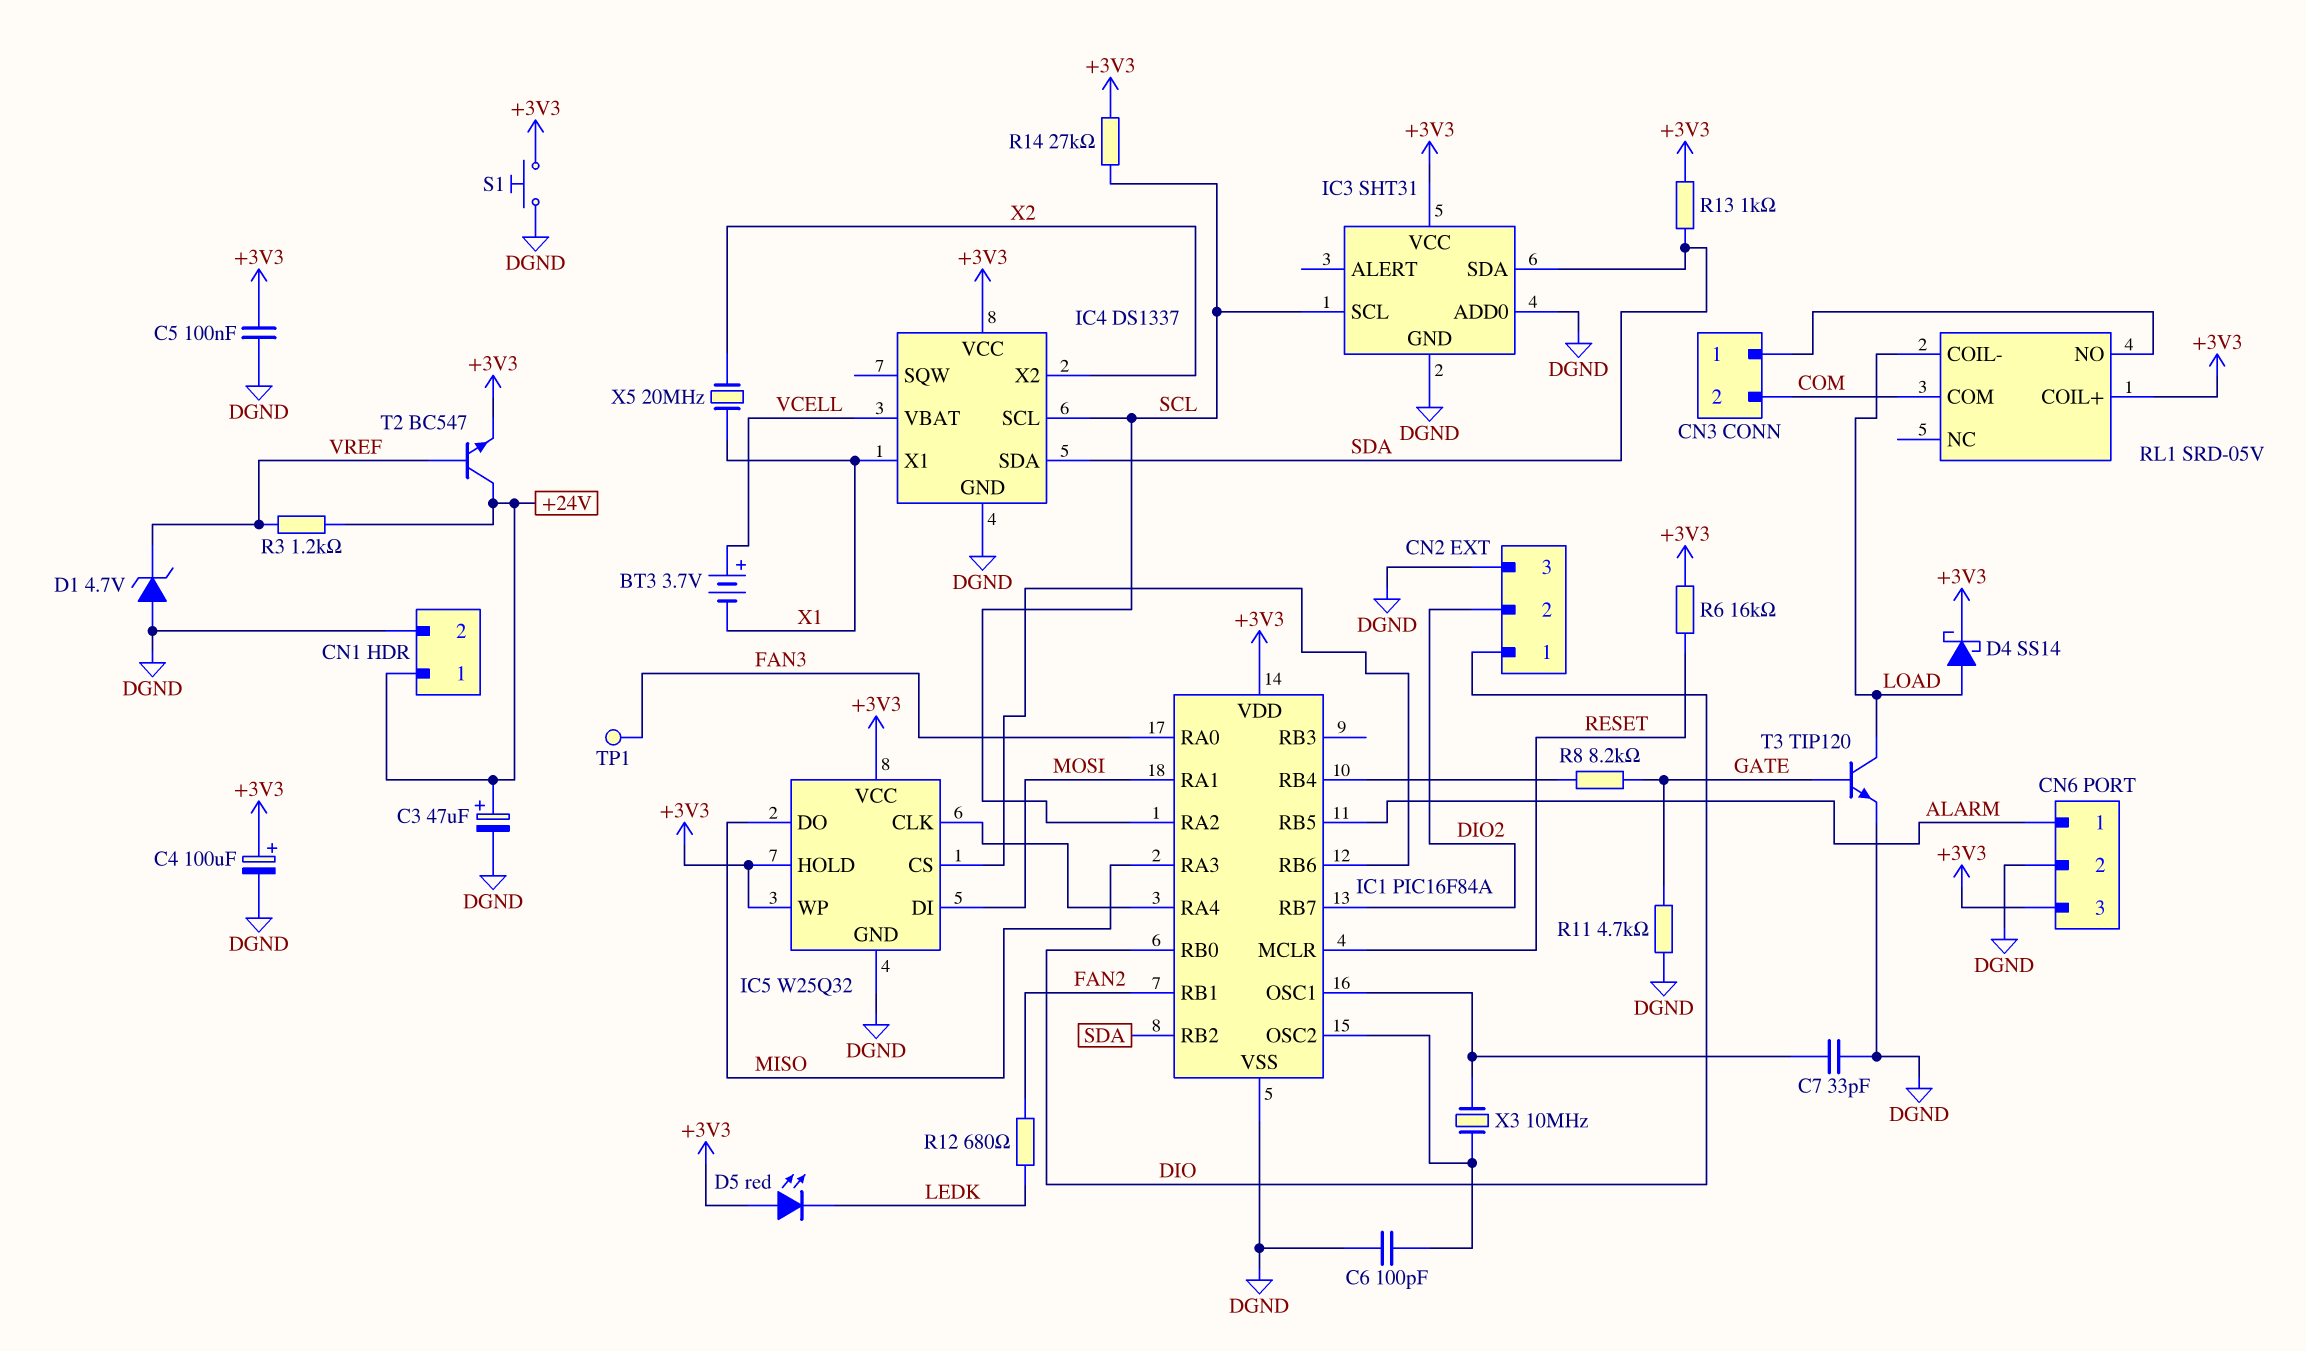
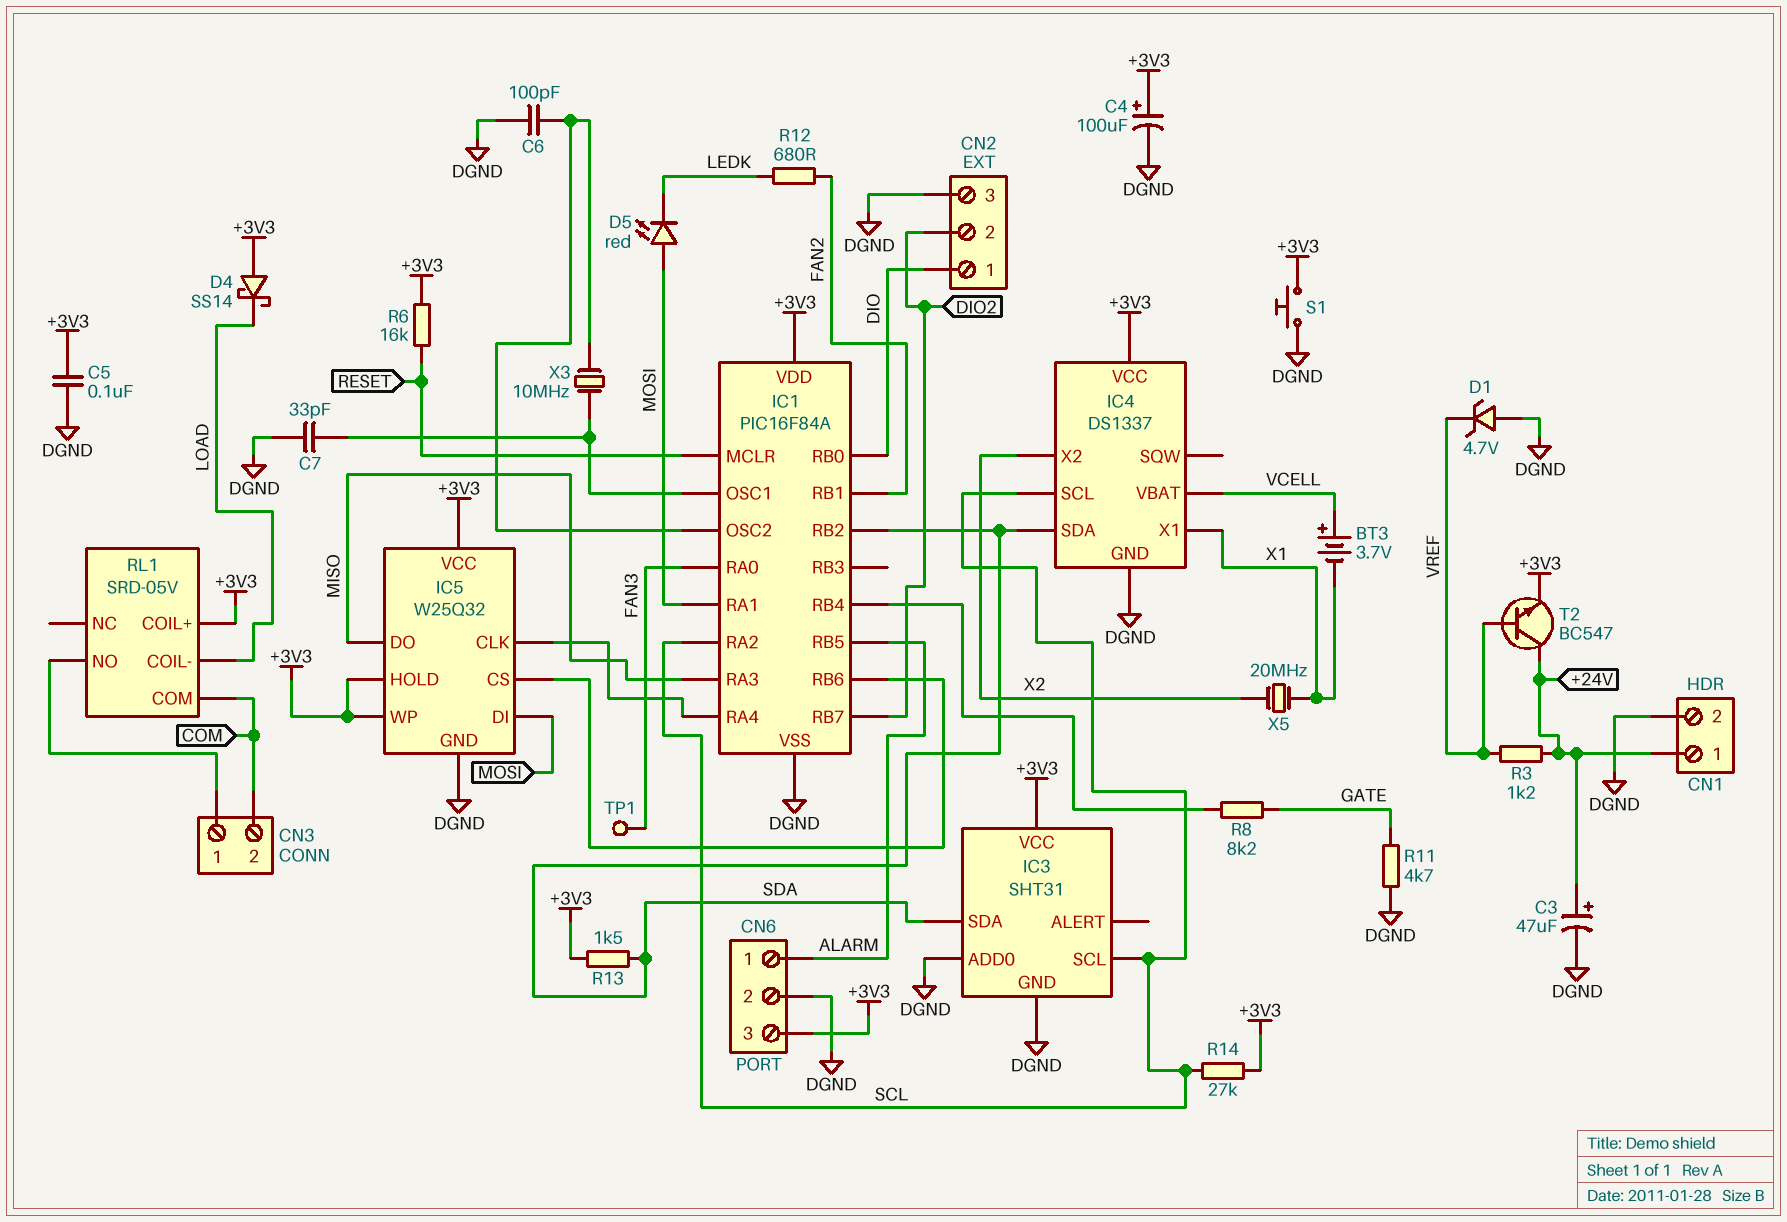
D4: schottky SS14 (A LOAD, K +3V3) -> schottky SS14 (A +3V3, K LOAD)
D5: LED red (A +3V3, K LEDK) -> LED red (A MOSI, K LEDK)
R13: 1k (+3V3, SDA) -> 1.5k (+3V3, SDA)
T3: NPN TIP120 (B GATE, C LOAD, E DGND) -> none

